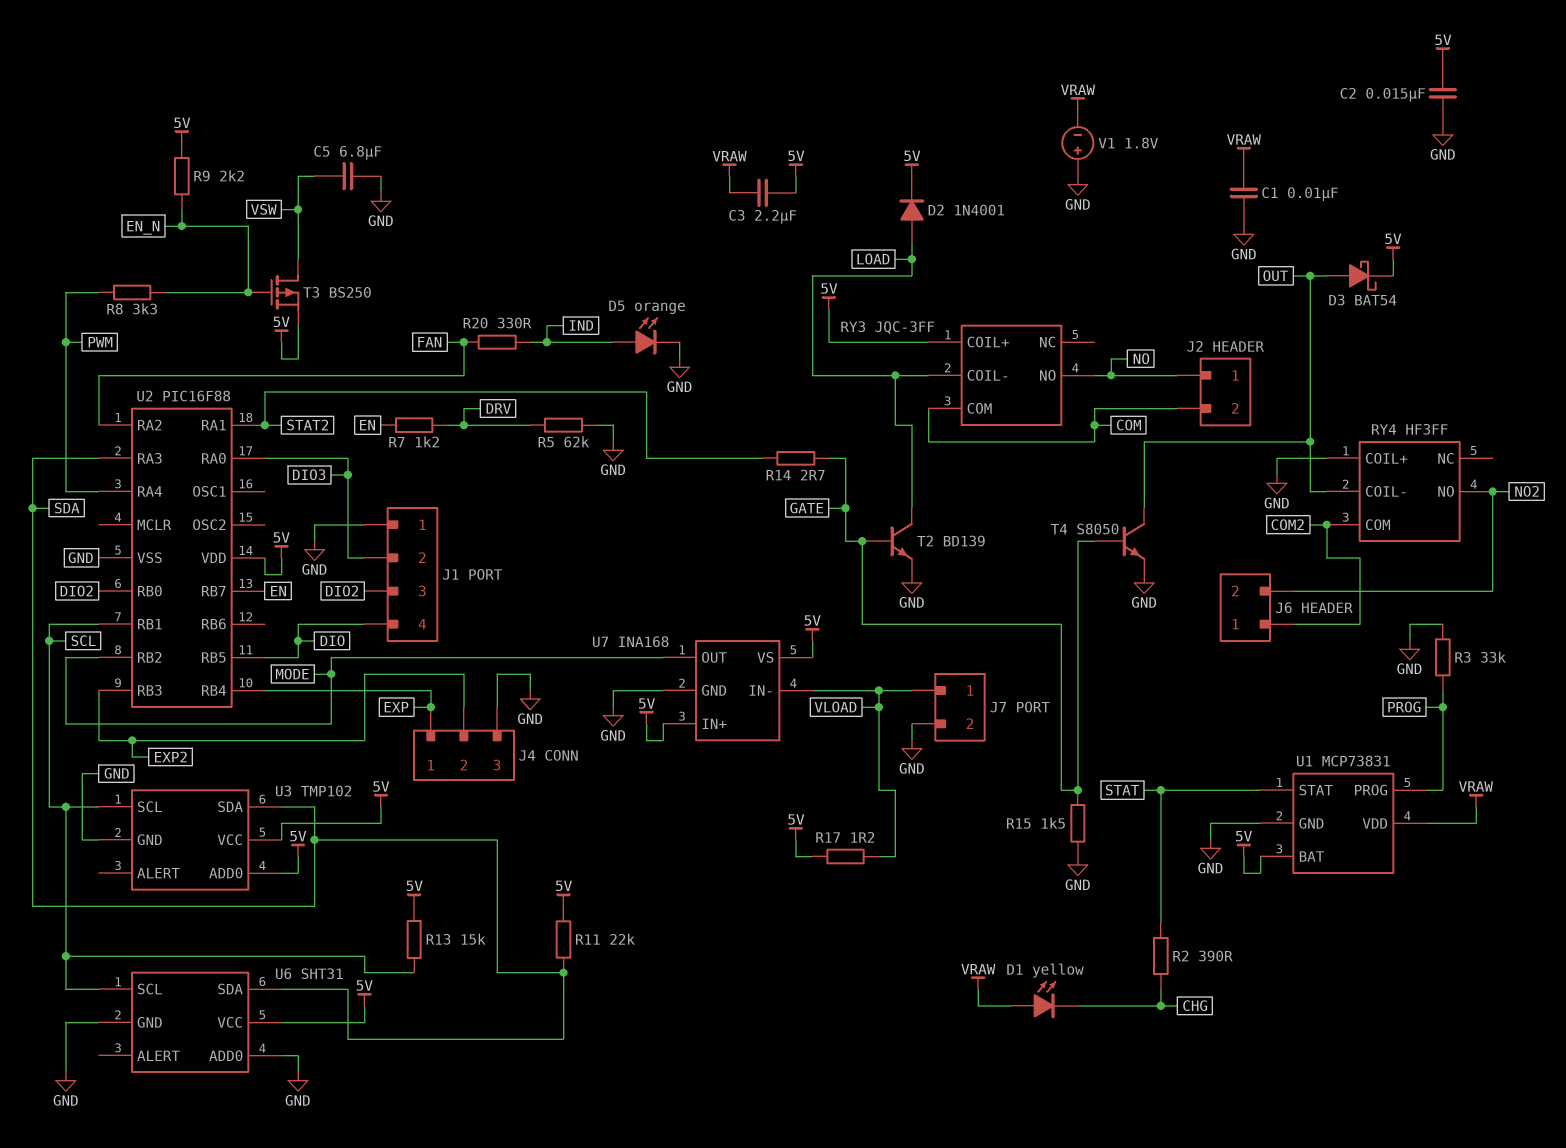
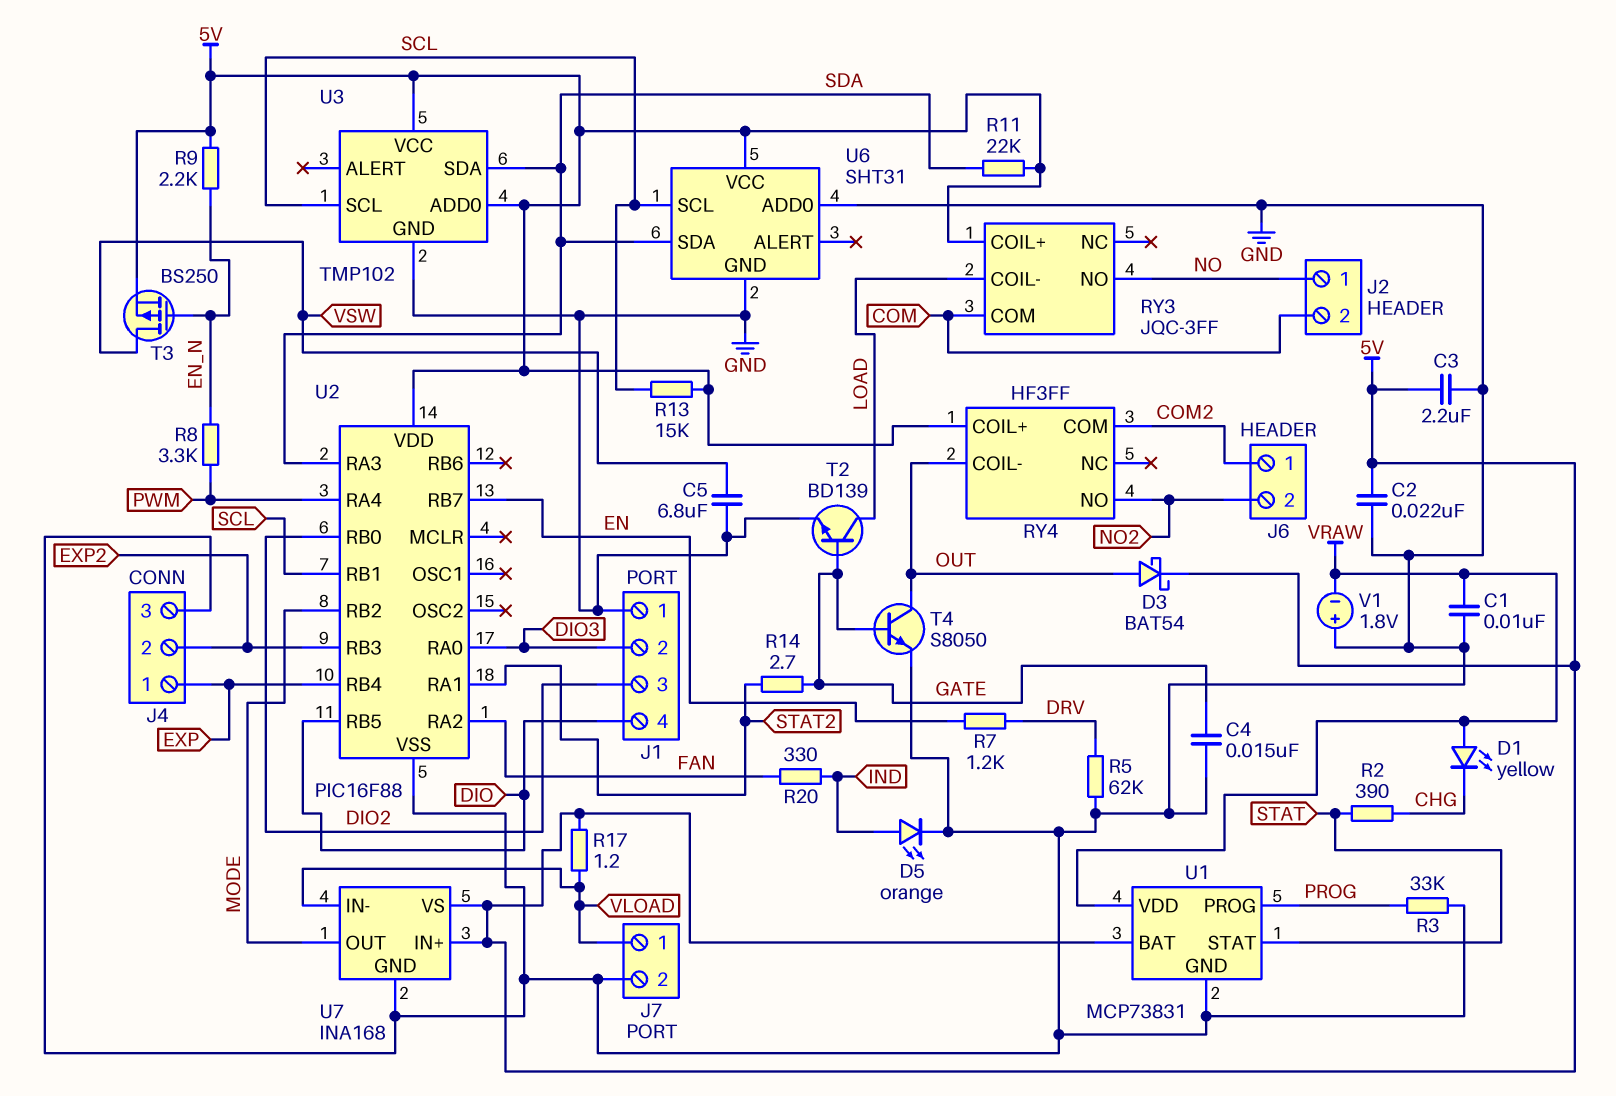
C2: 15nF (5V, GND) -> 22nF (5V, GND)
C3: 2.2uF (5V, VRAW) -> 2.2uF (5V, GND)
C4: none -> 15nF (GATE, GND)
D2: diode 1N4001 (A LOAD, K 5V) -> none
R15: 1.5k (GATE, GND) -> none
RY4 pin COIL+: GND -> 5V

